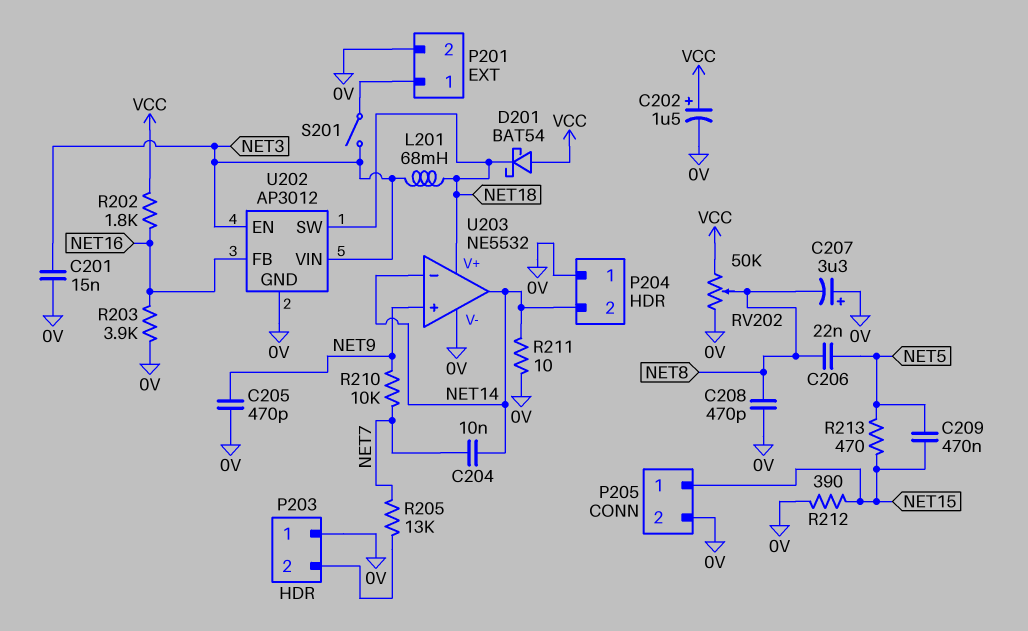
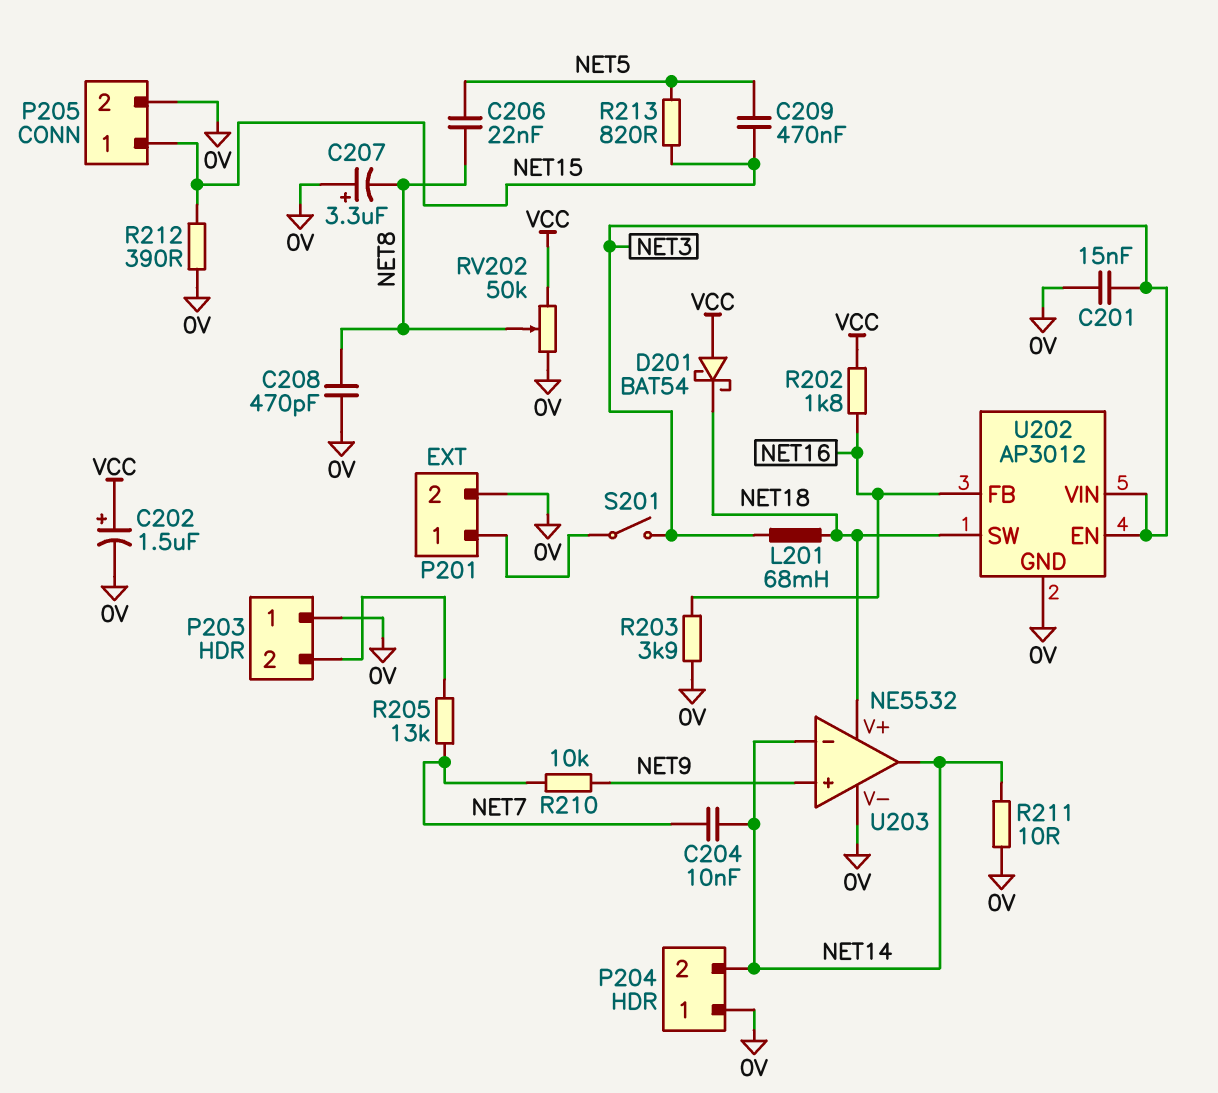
C205: 470pF (0V, NET9) -> none
R213: 470 (NET5, NET15) -> 820 (NET5, NET15)

